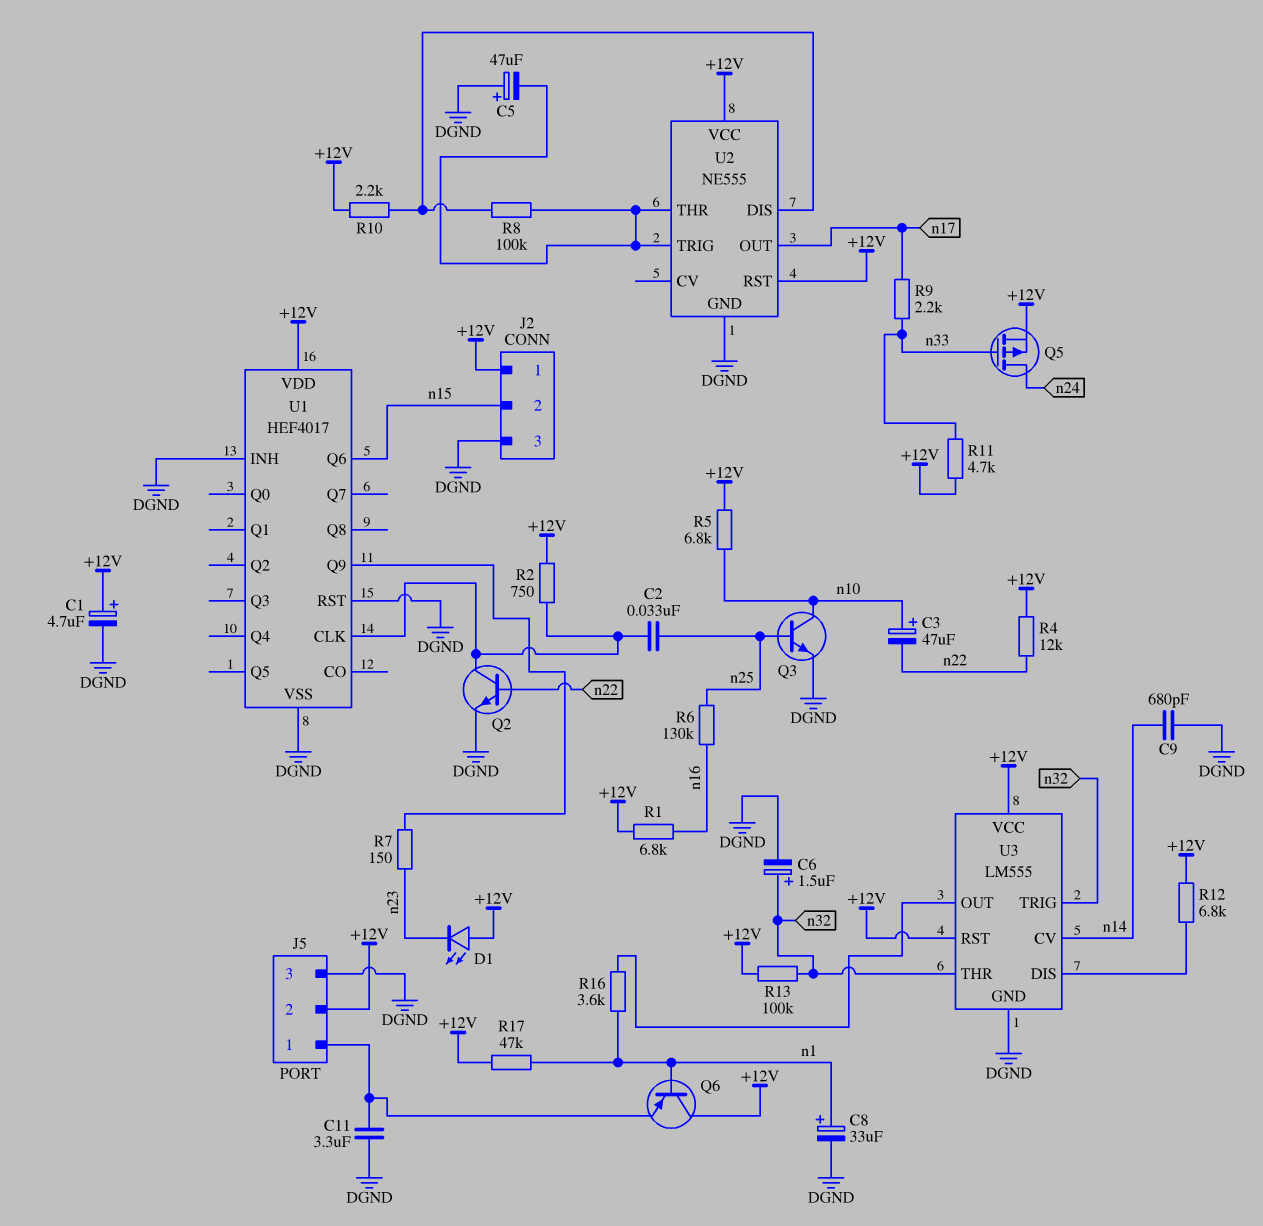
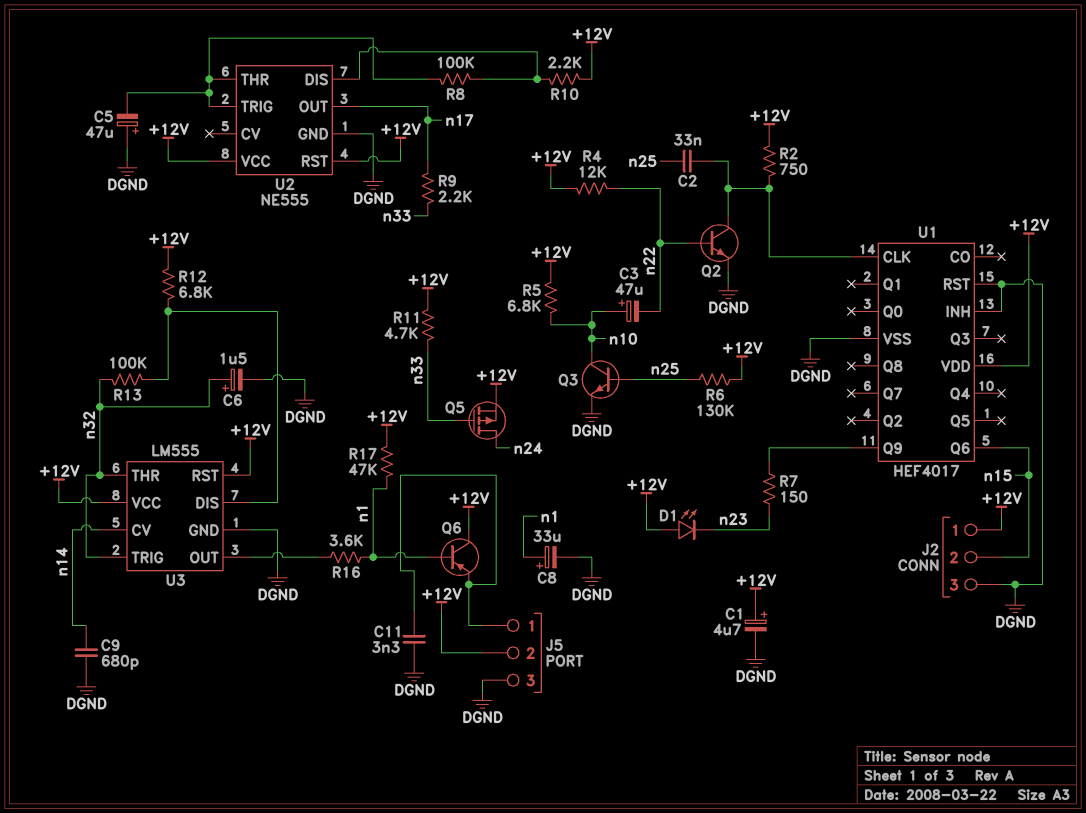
C11: 3.3uF (DGND, J5/1) -> 3.3nF (DGND, J5/1)
R1: 6.8k (+12V, n16) -> none
R6: 130k (n16, n25) -> 130k (+12V, n25)
R13: 100k (+12V, n32) -> 100k (U3/DIS, n32)

